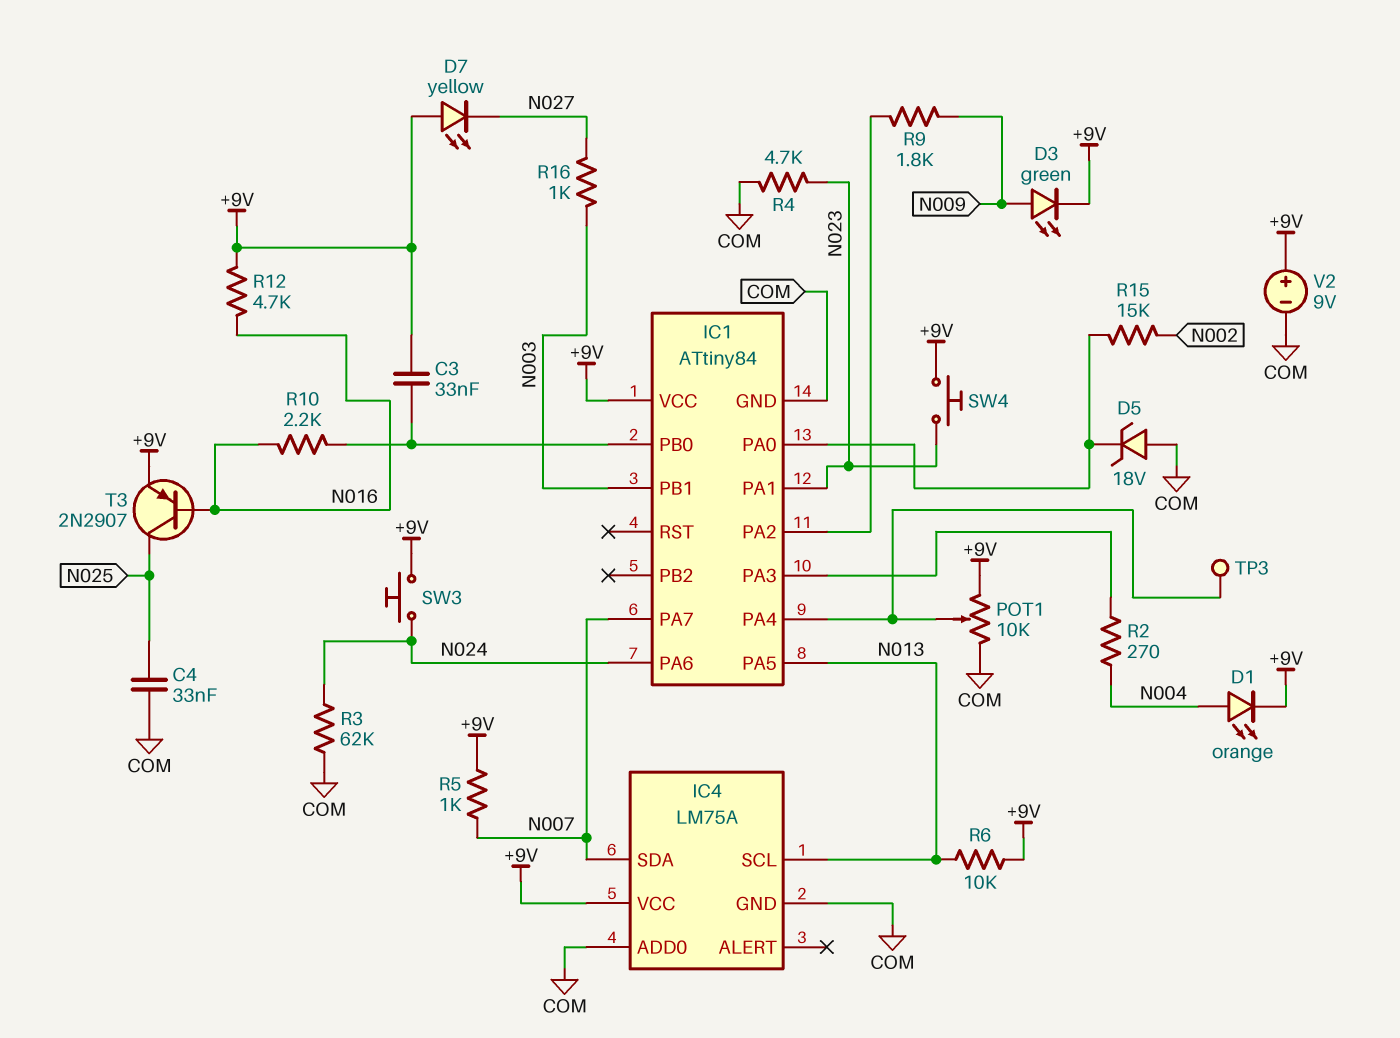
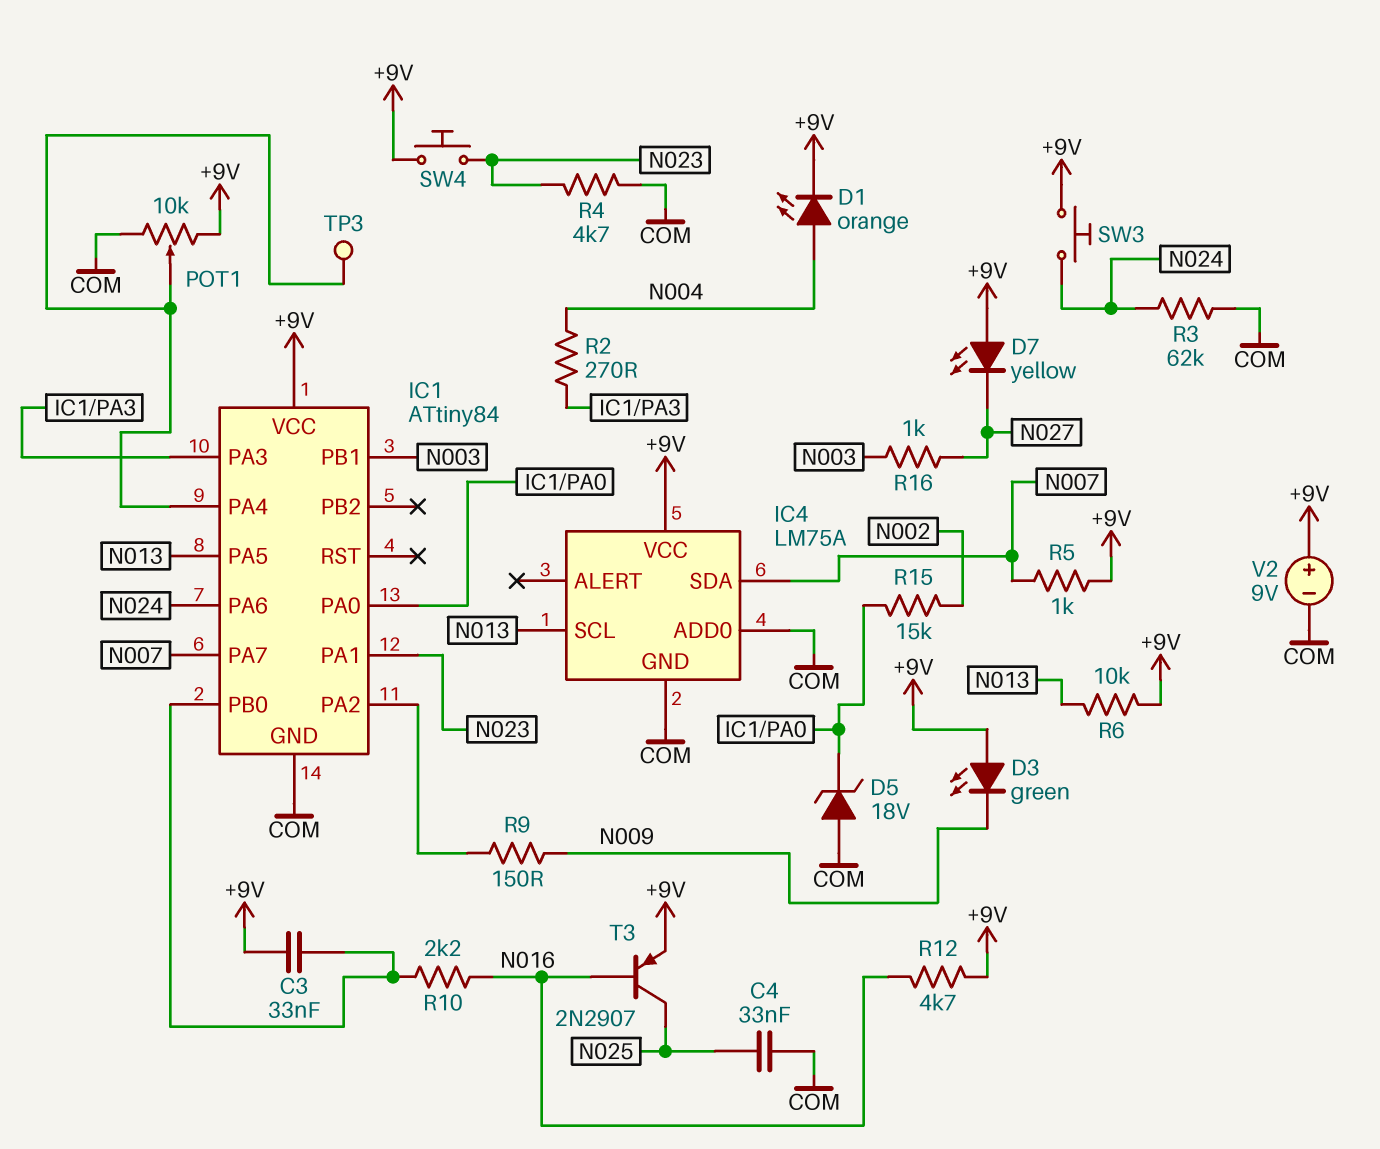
D3: LED green (A N009, K +9V) -> LED green (A +9V, K N009)
R9: 1.8k (IC1/PA2, N009) -> 150 (IC1/PA2, N009)

